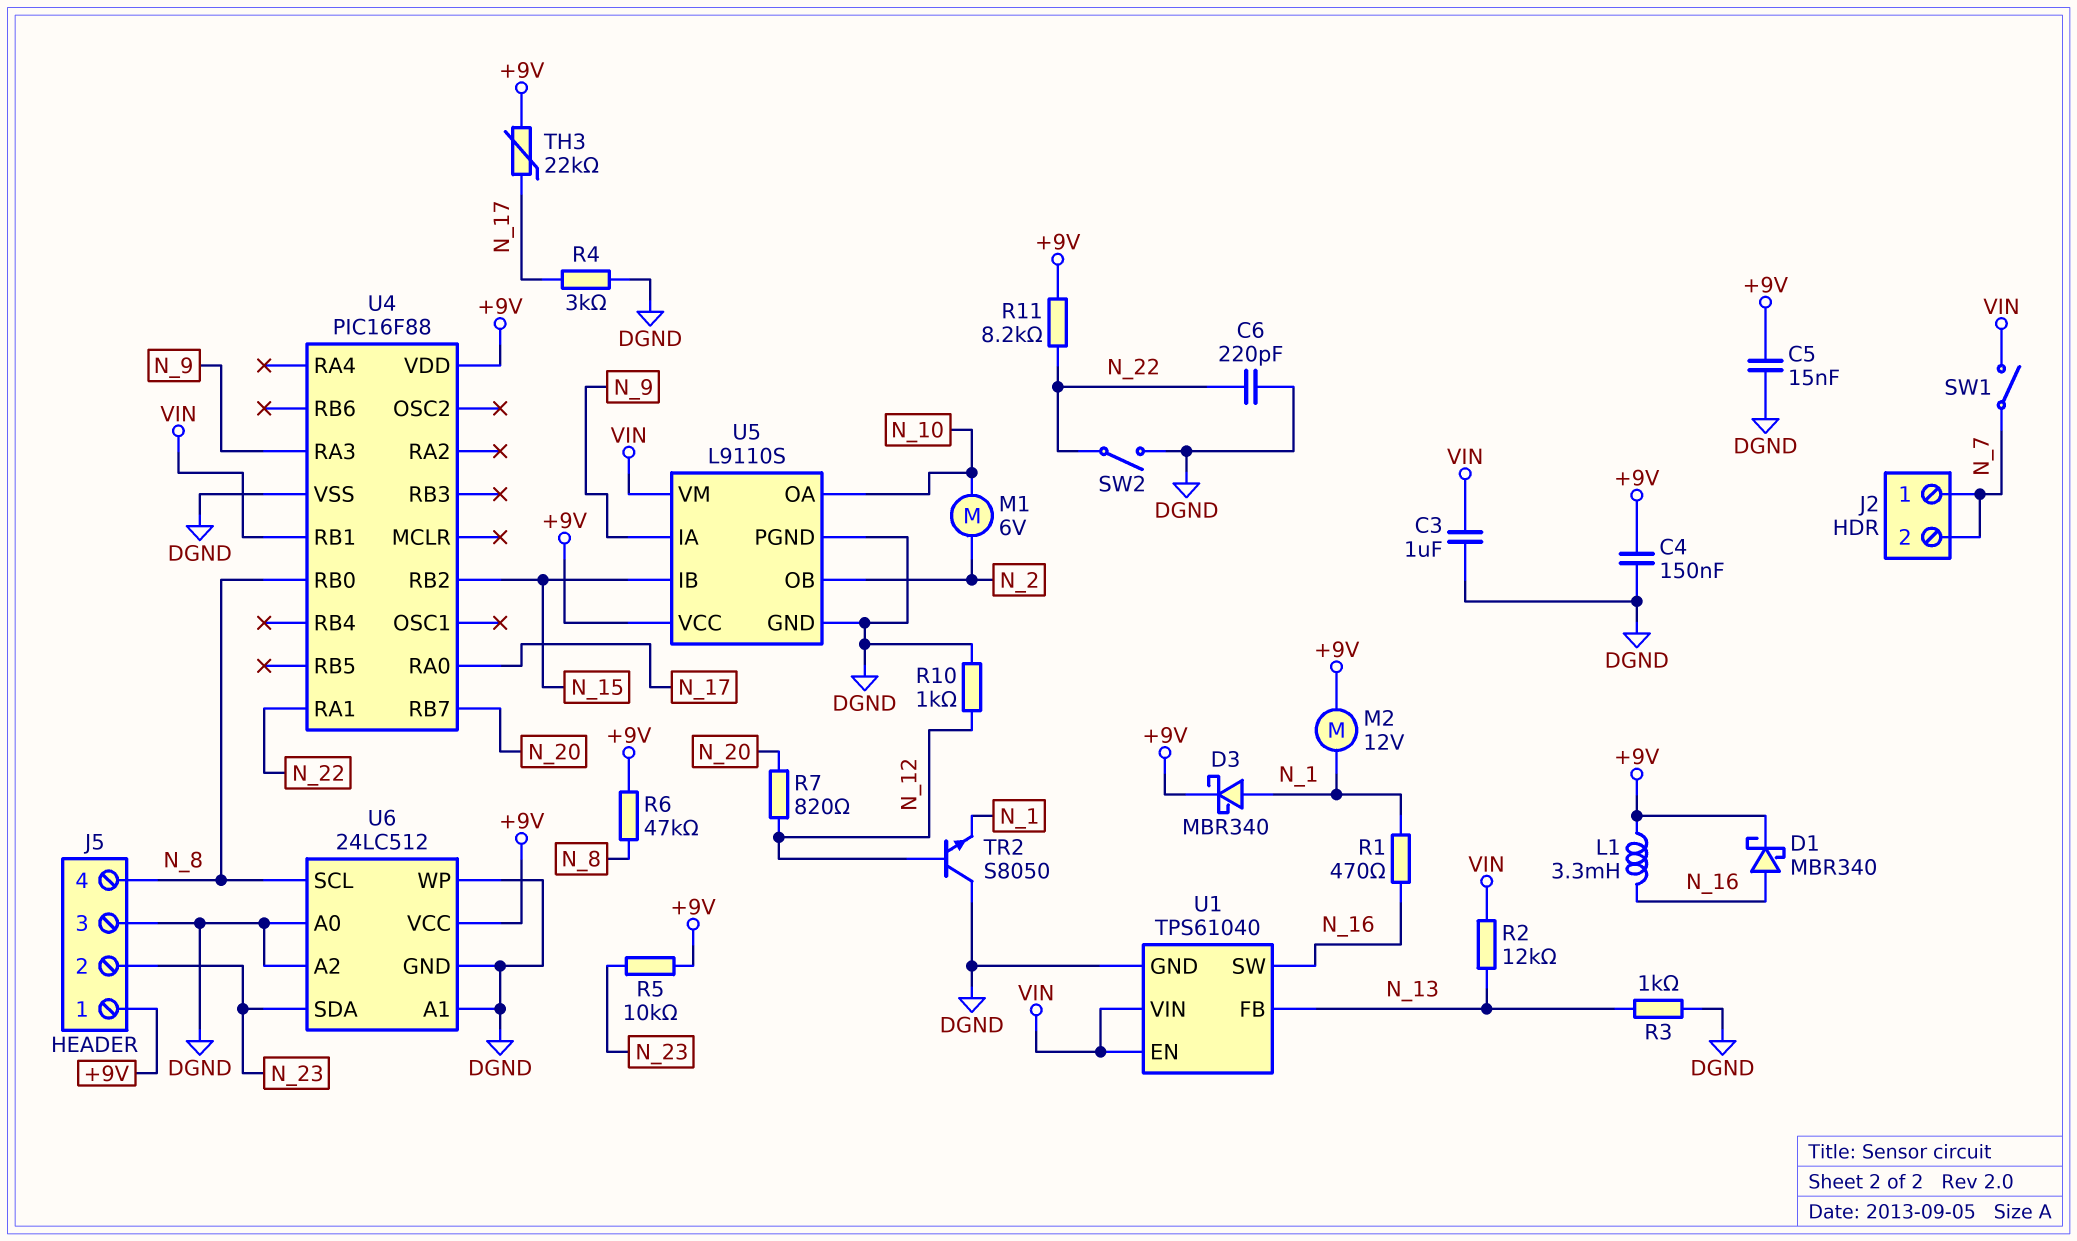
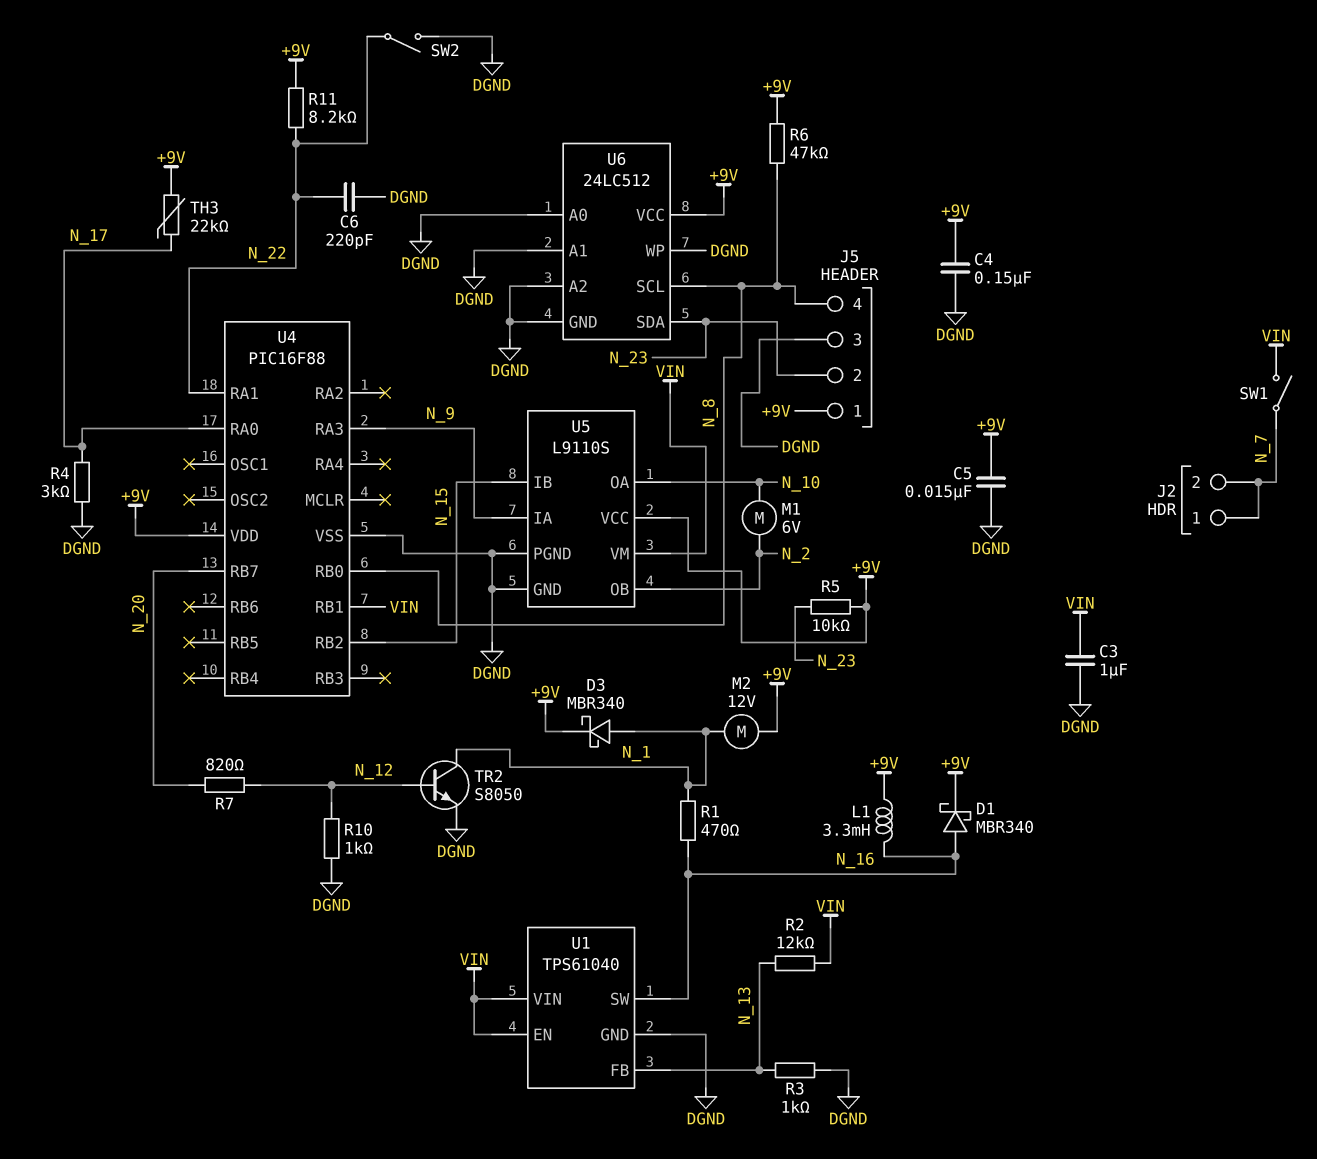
TR2: NPN S8050 (B N_12, C DGND, E N_1) -> NPN S8050 (B N_12, C N_1, E DGND)

